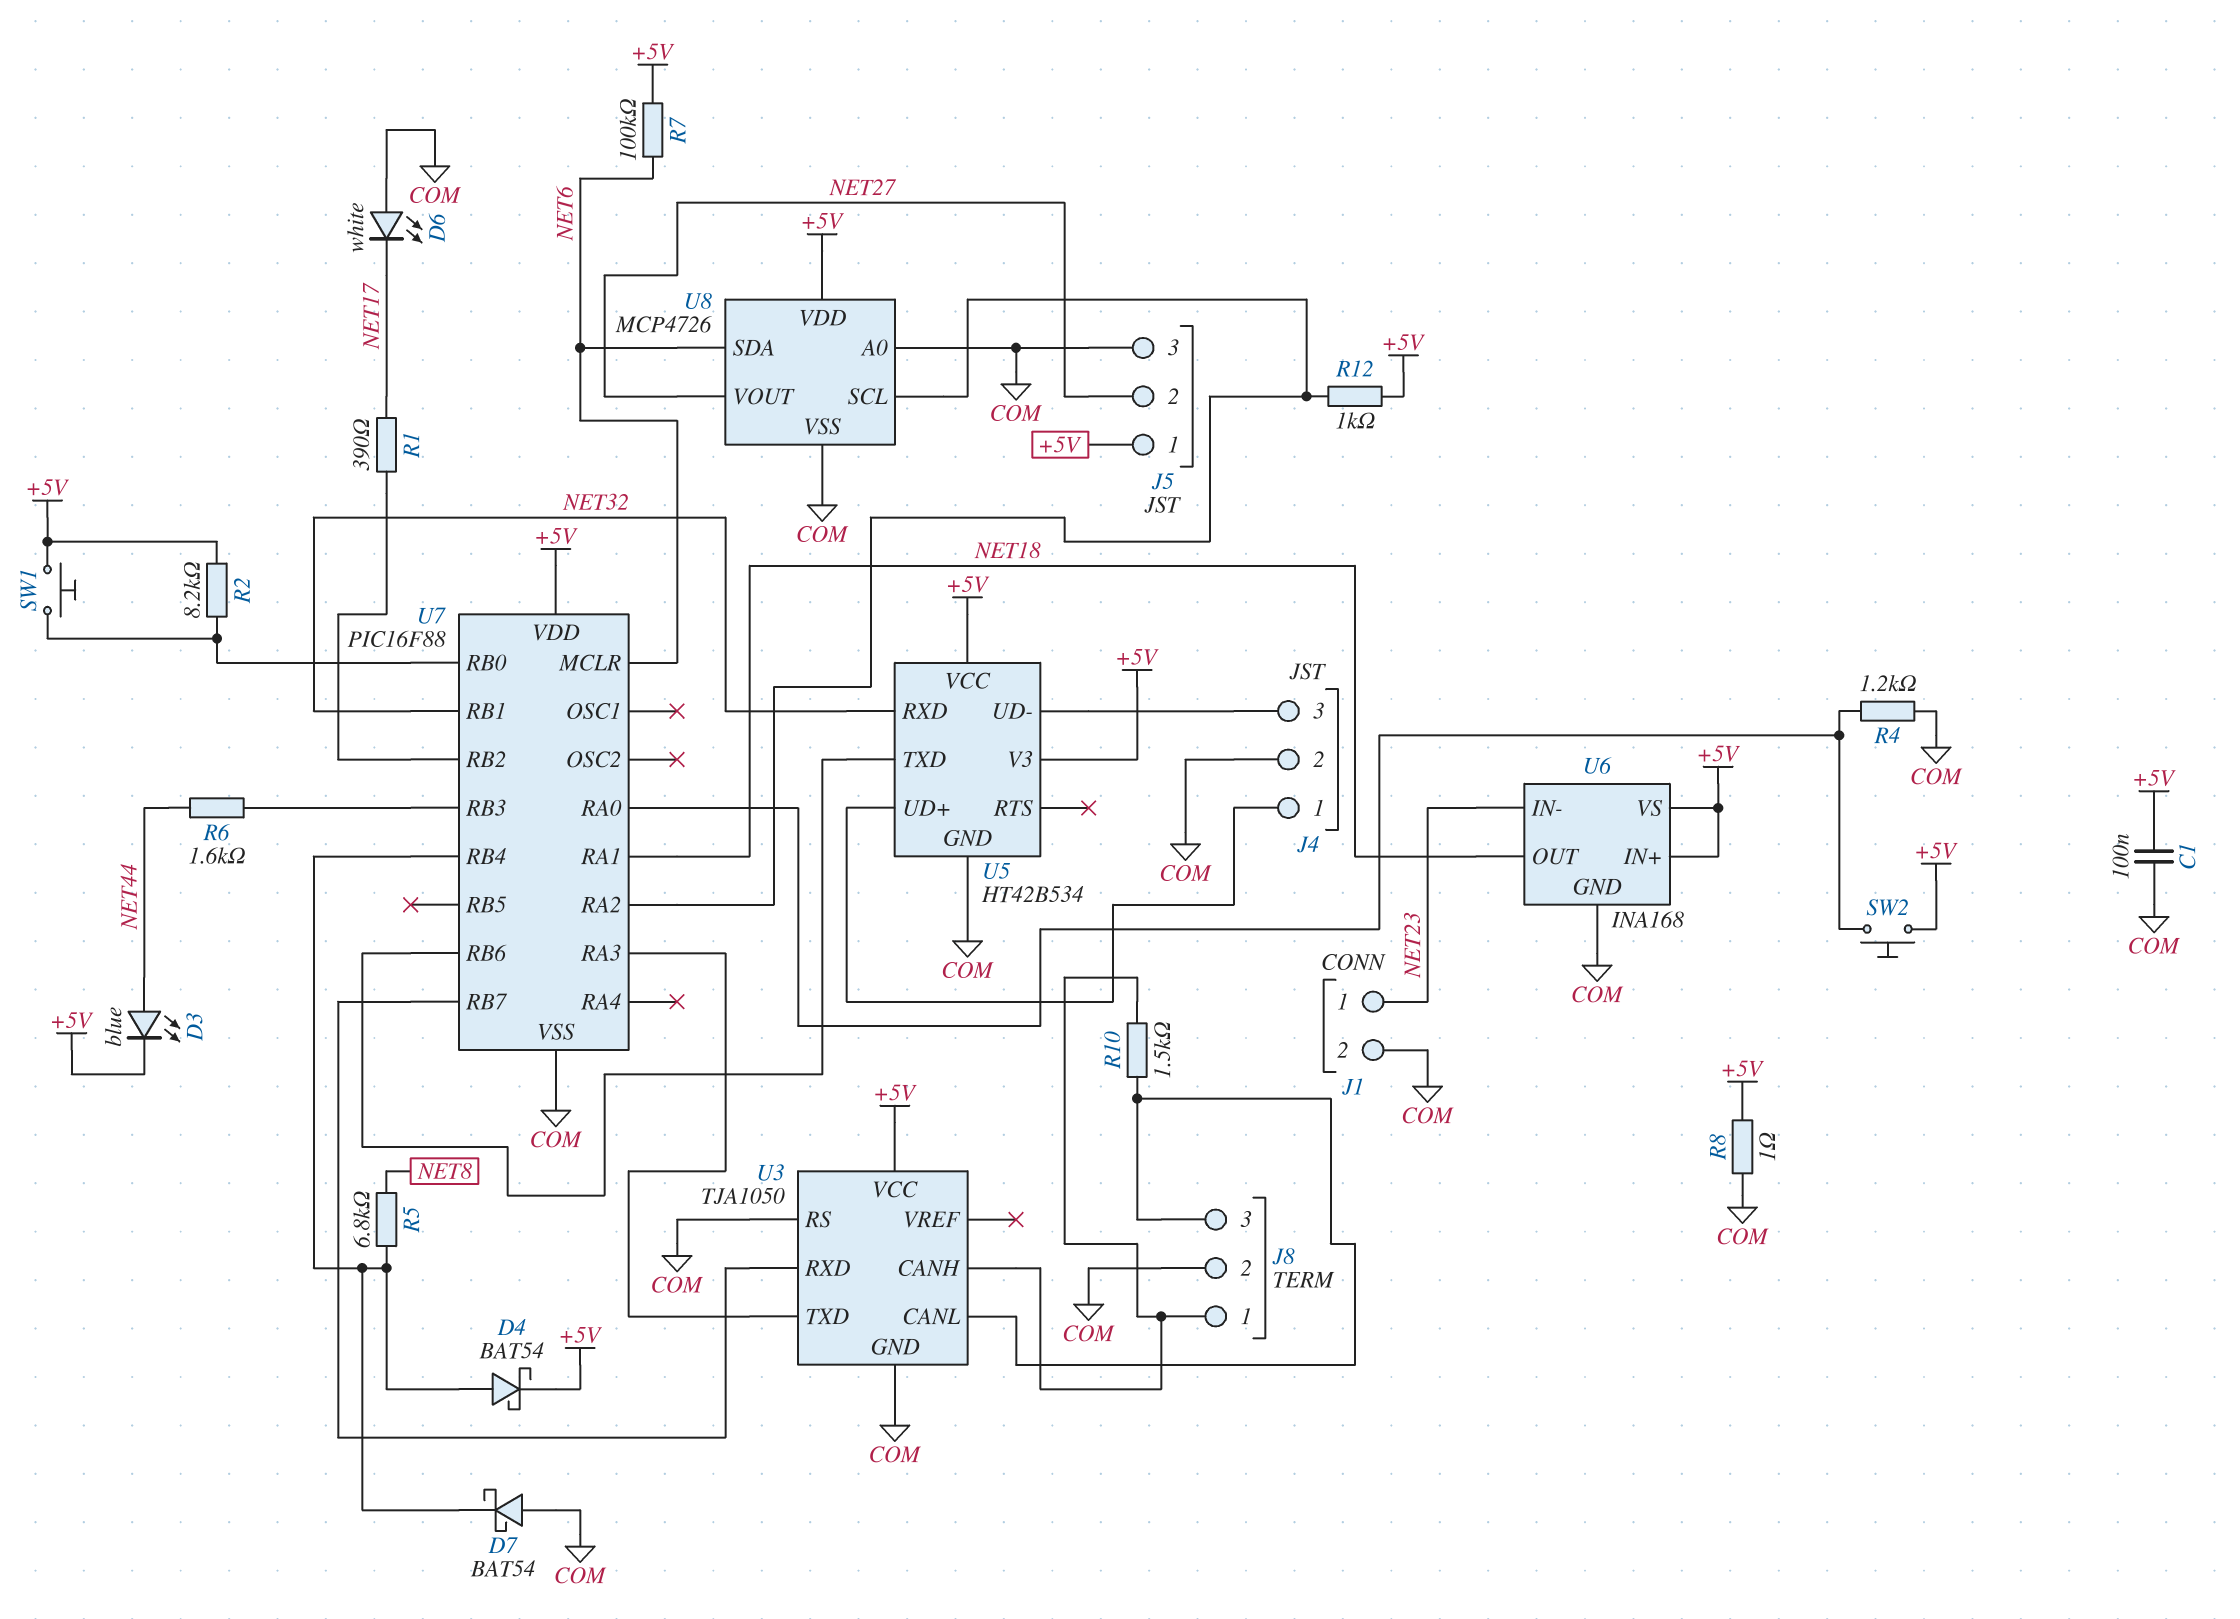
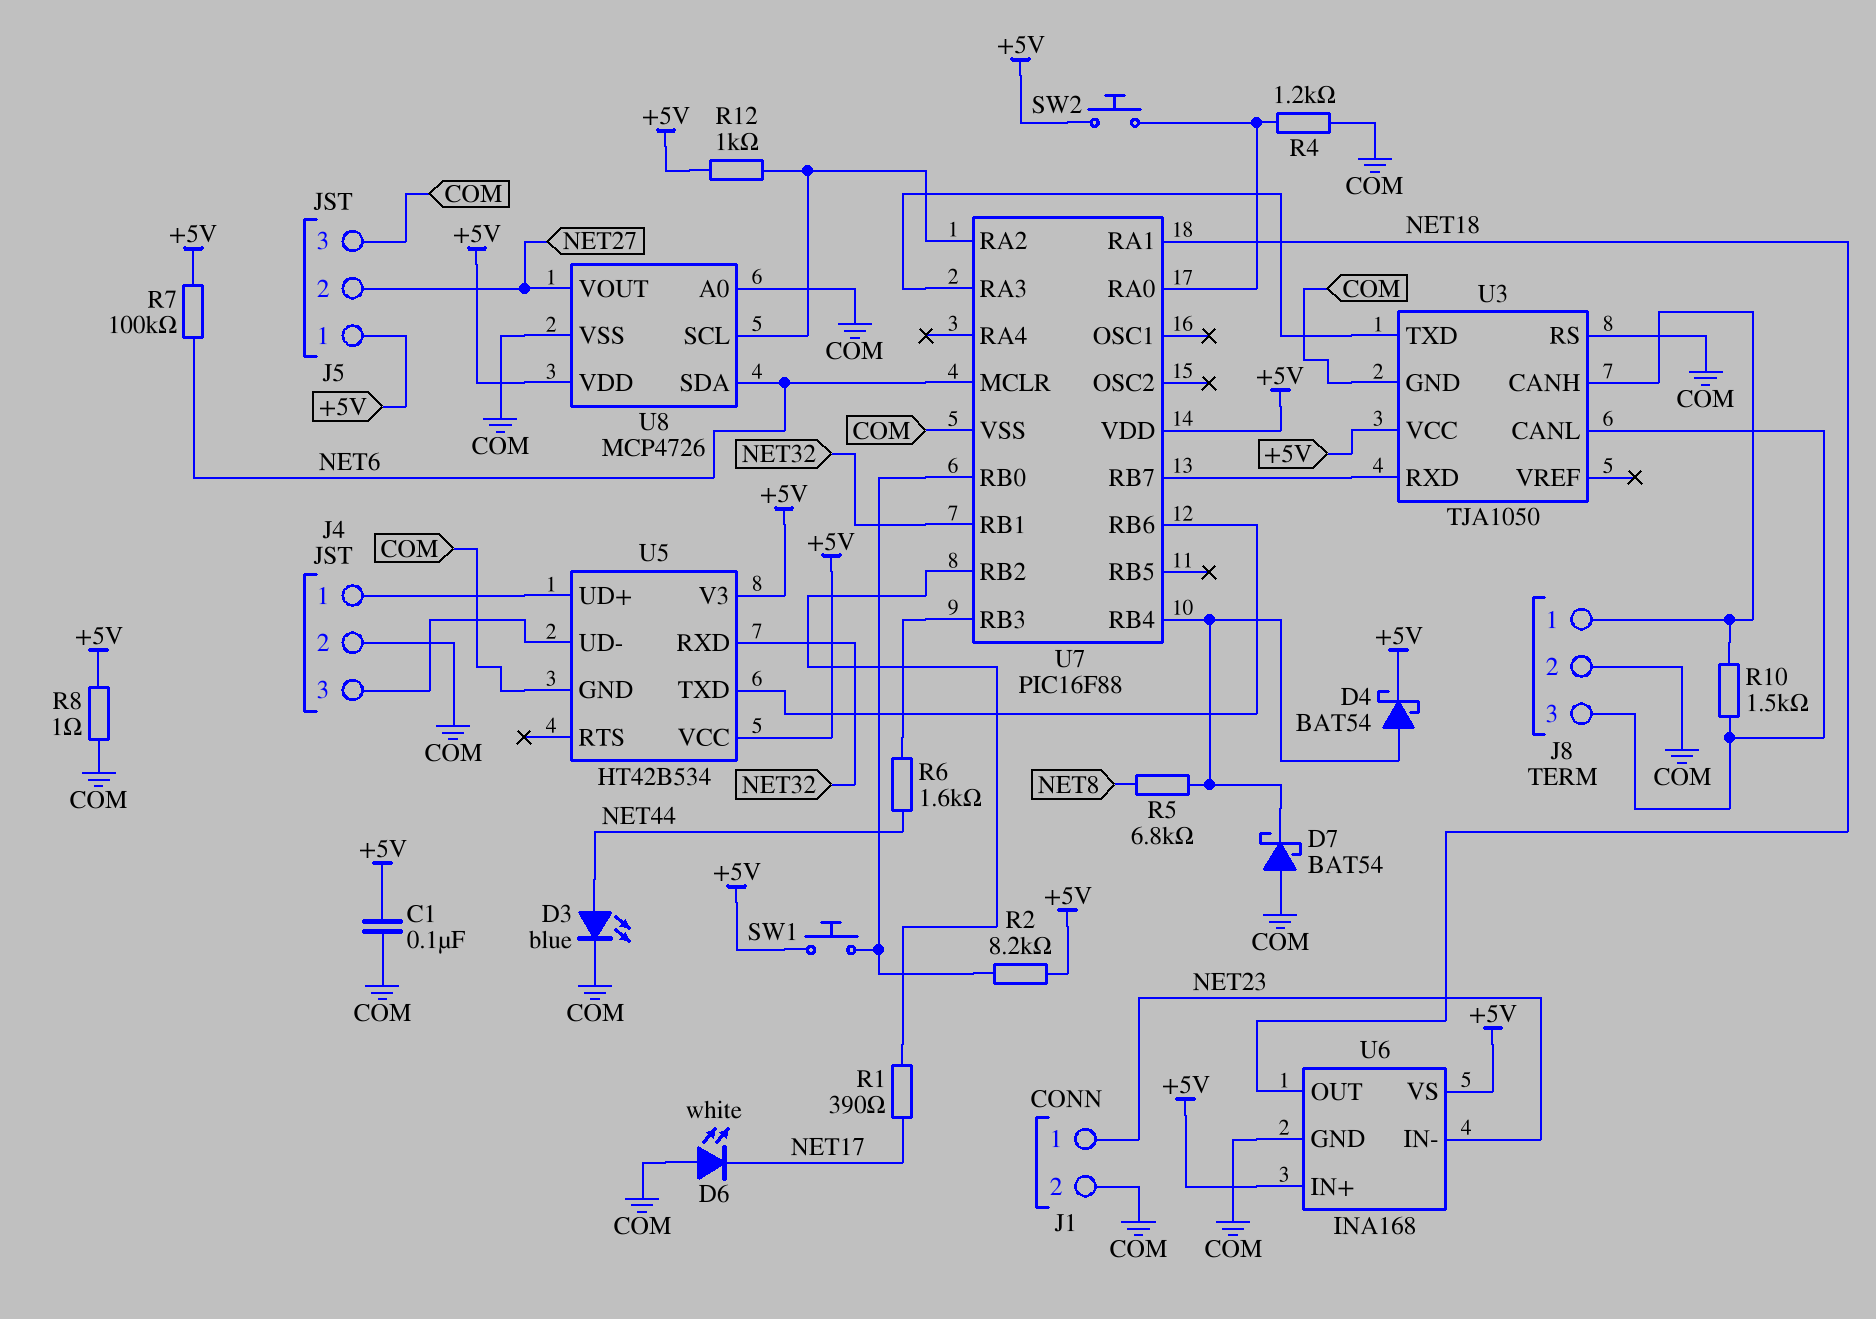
D3: LED blue (A NET44, K +5V) -> LED blue (A NET44, K COM)

